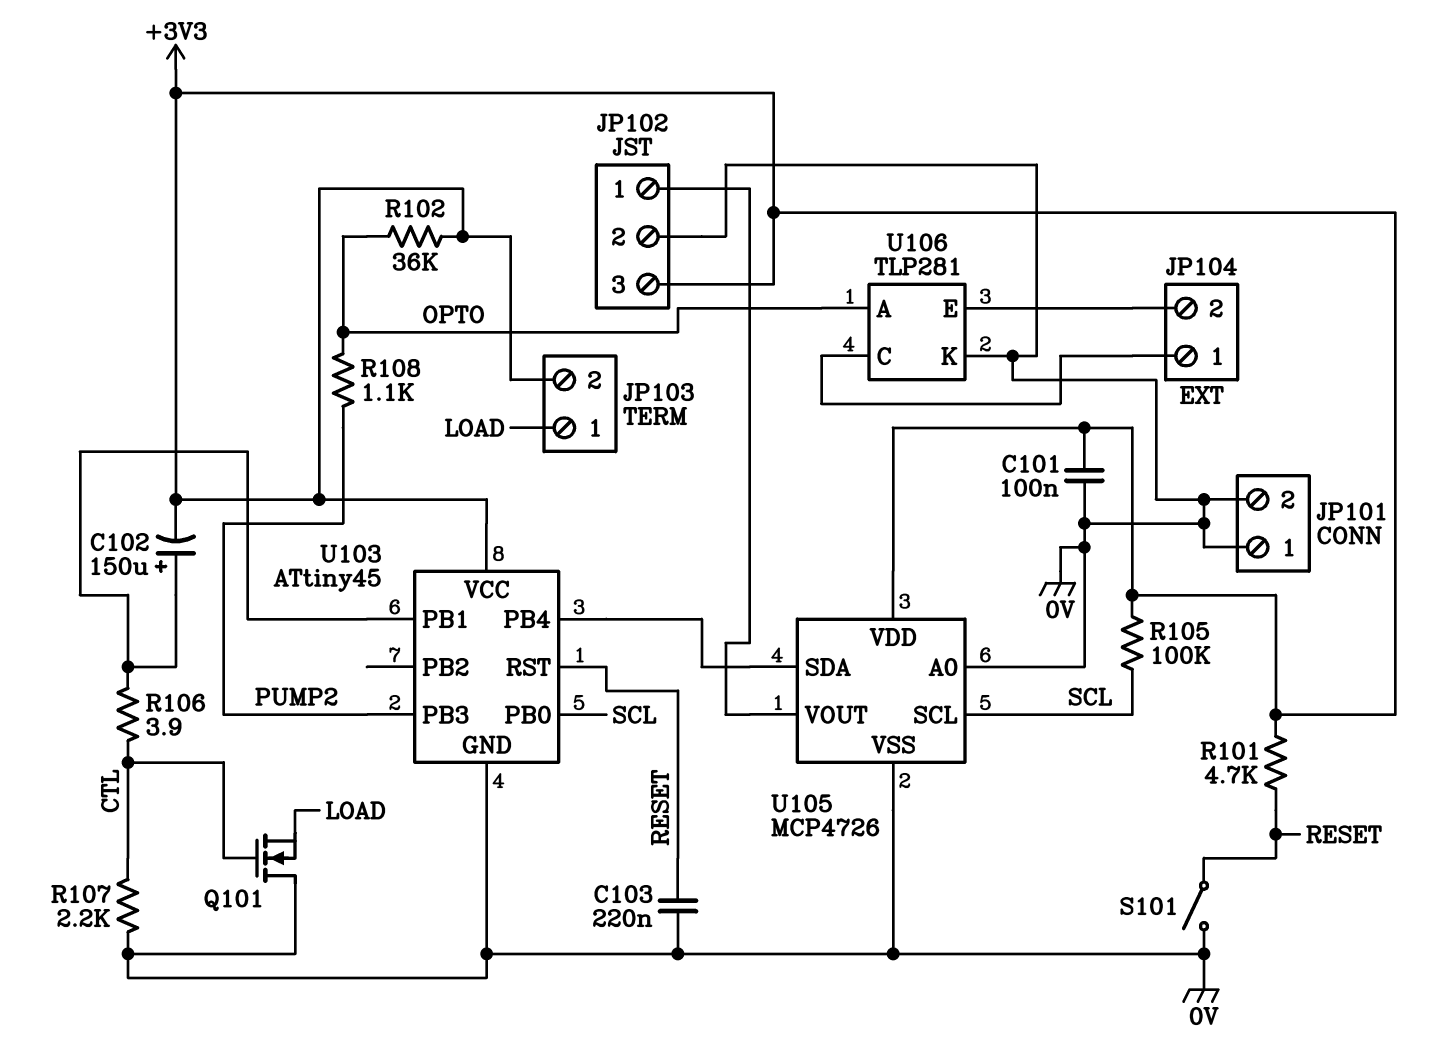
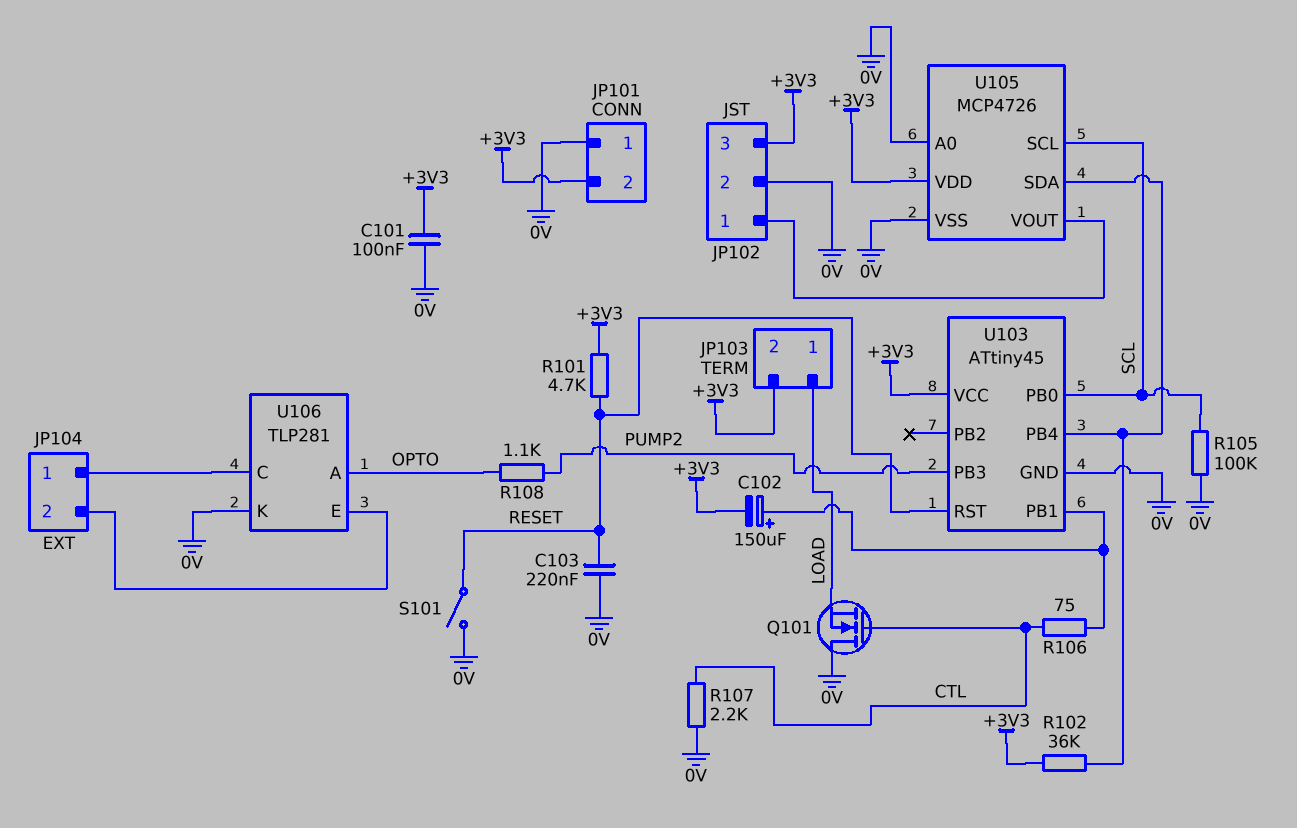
JP101 pin 2: 0V -> +3V3
R102: 36k (+3V3, OPTO) -> 36k (+3V3, U103/PB4)
R105: 100k (+3V3, SCL) -> 100k (0V, SCL)
R106: 3.9 (CTL, U103/PB1) -> 75 (CTL, U103/PB1)

